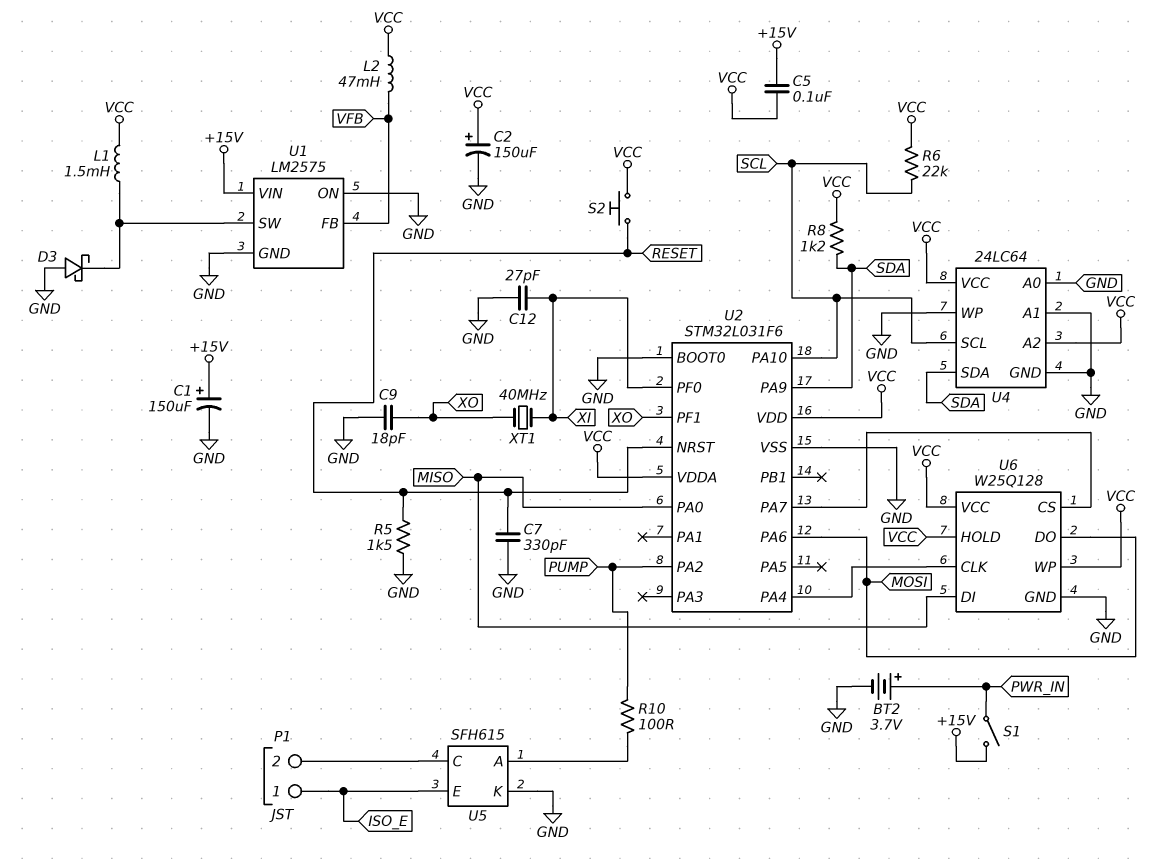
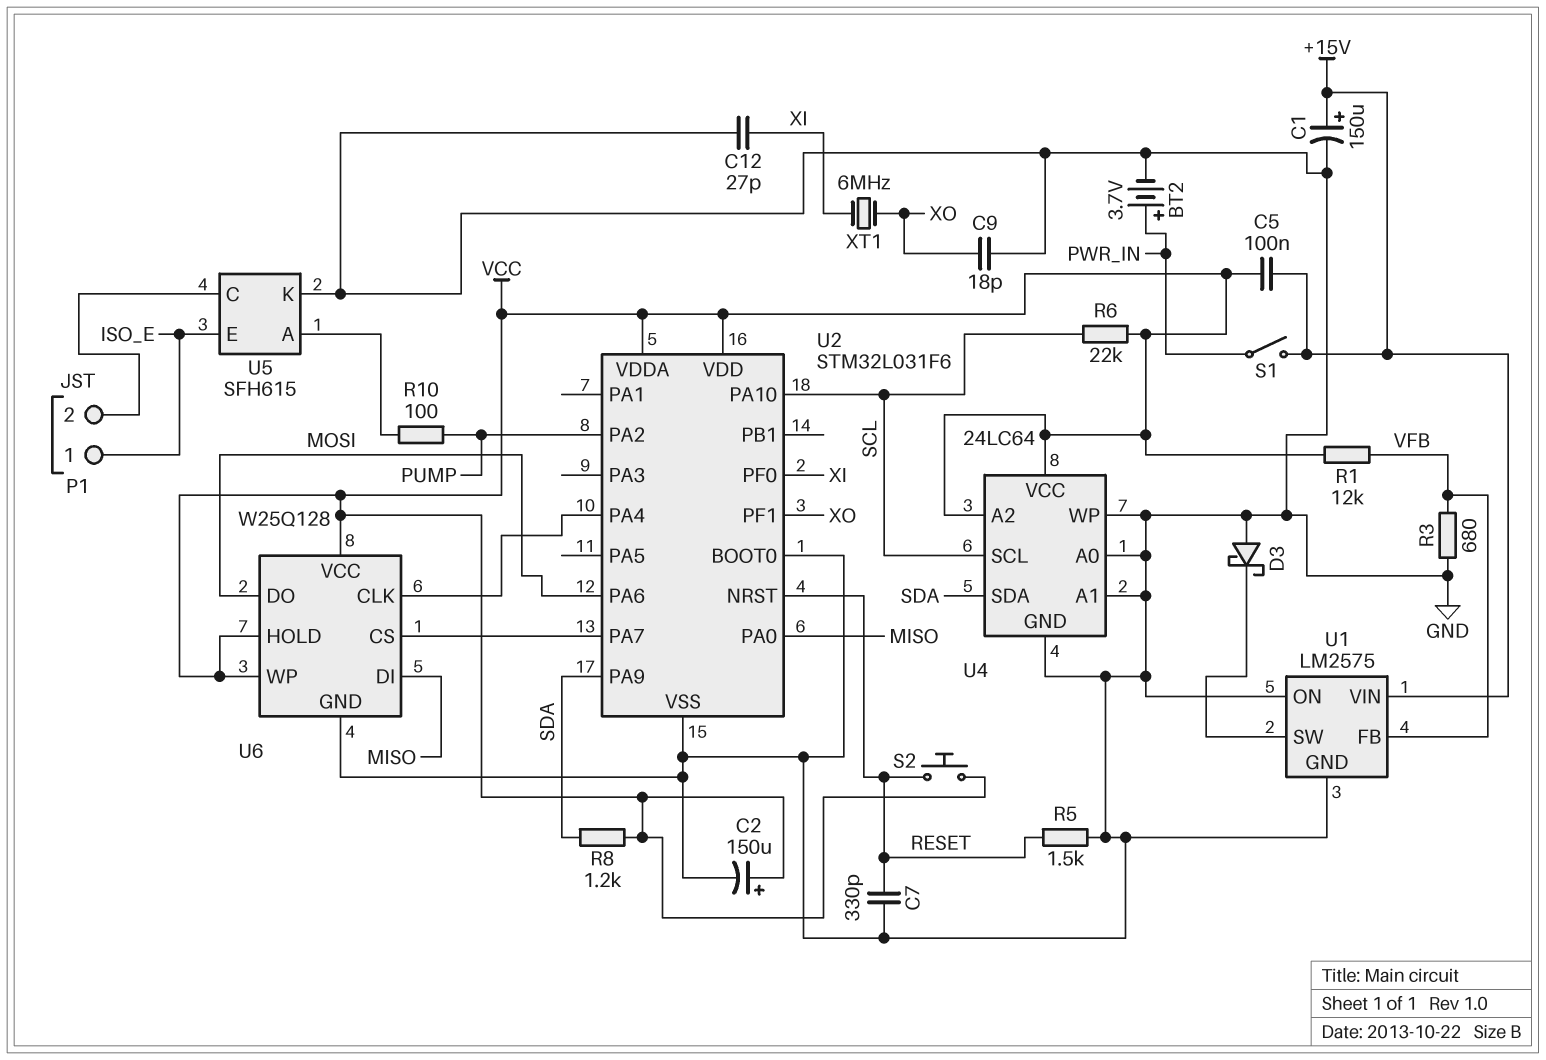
L1: 1.5mH (U1/SW, VCC) -> none
L2: 47mH (VCC, VFB) -> none
R1: none -> 12k (VCC, VFB)
R3: none -> 680 (GND, VFB)
XT1: 40MHz (XI, XO) -> 6MHz (XI, XO)

